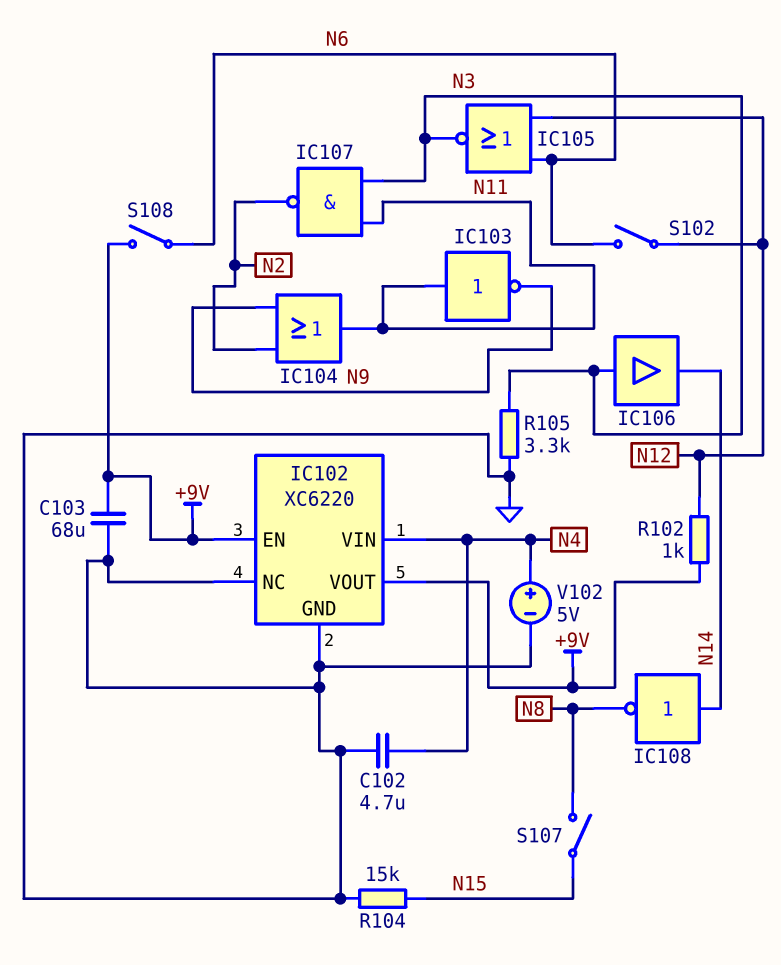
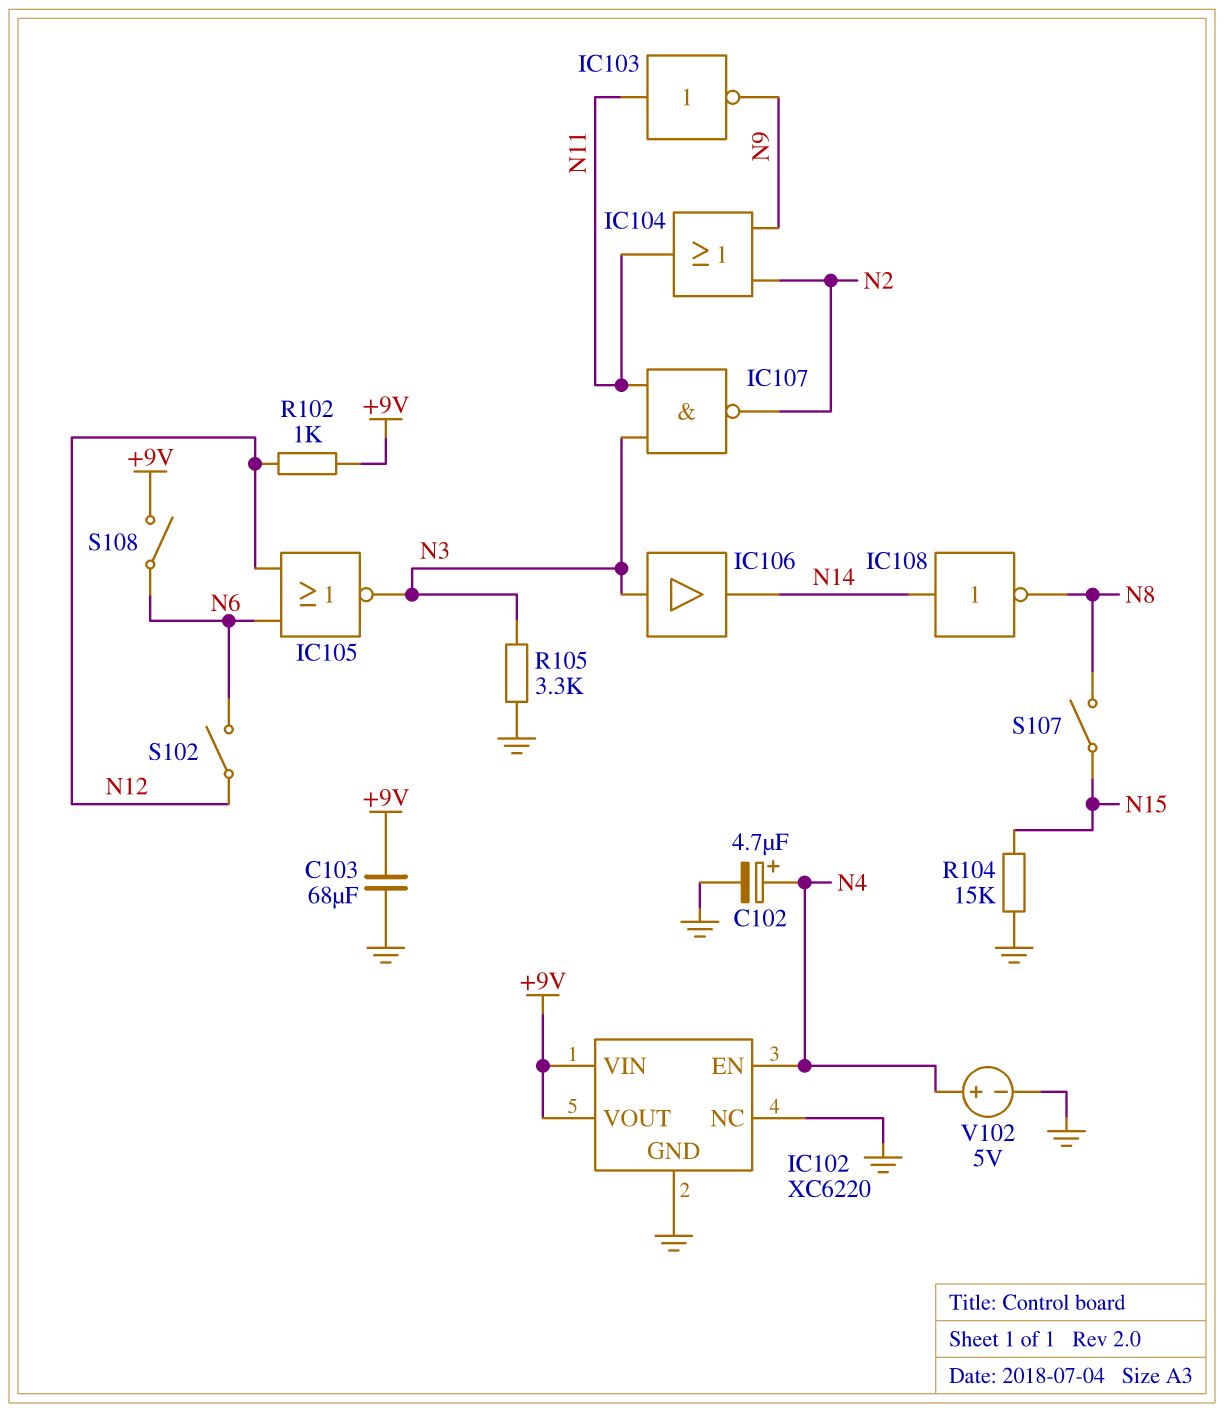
C102: 4.7uF (GND, N4) -> 4.7uF (plus N4, minus GND)
IC102 pin EN: +9V -> N4
IC102 pin VIN: N4 -> +9V

